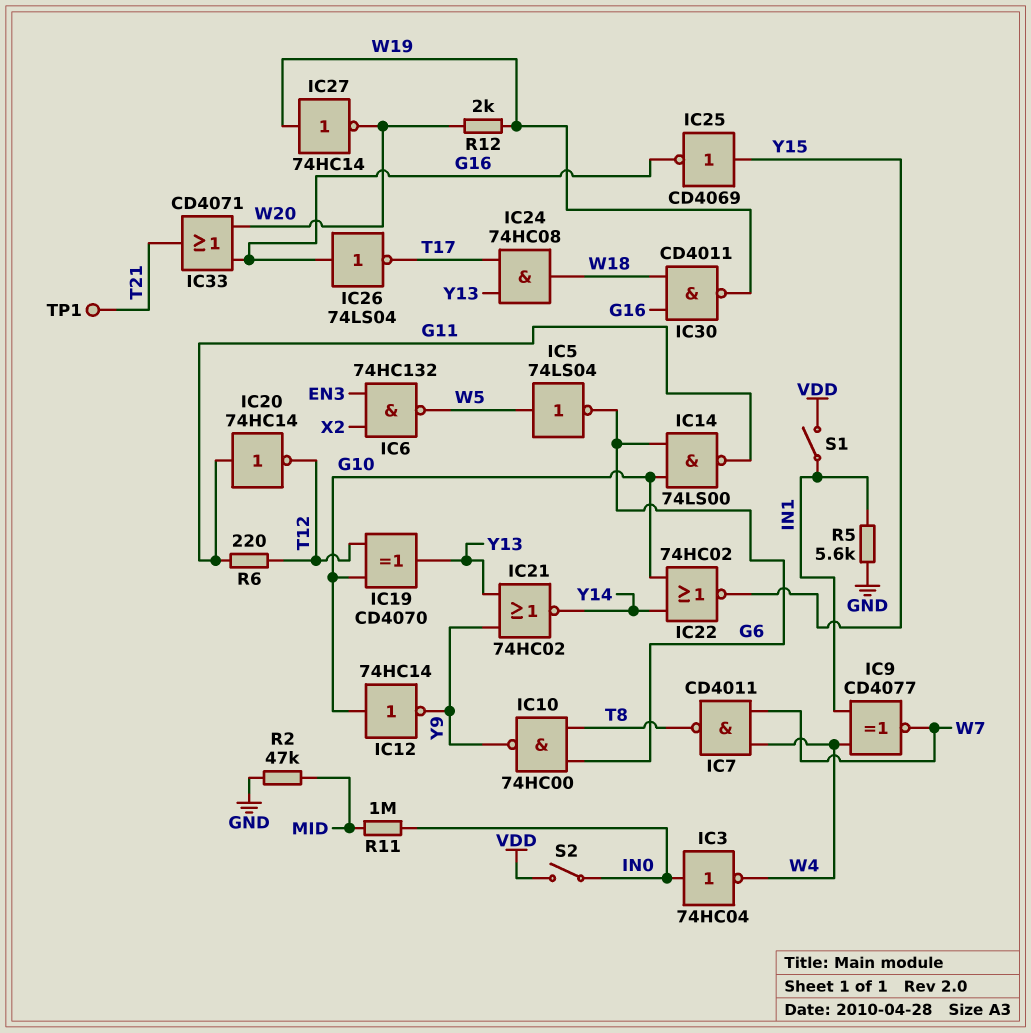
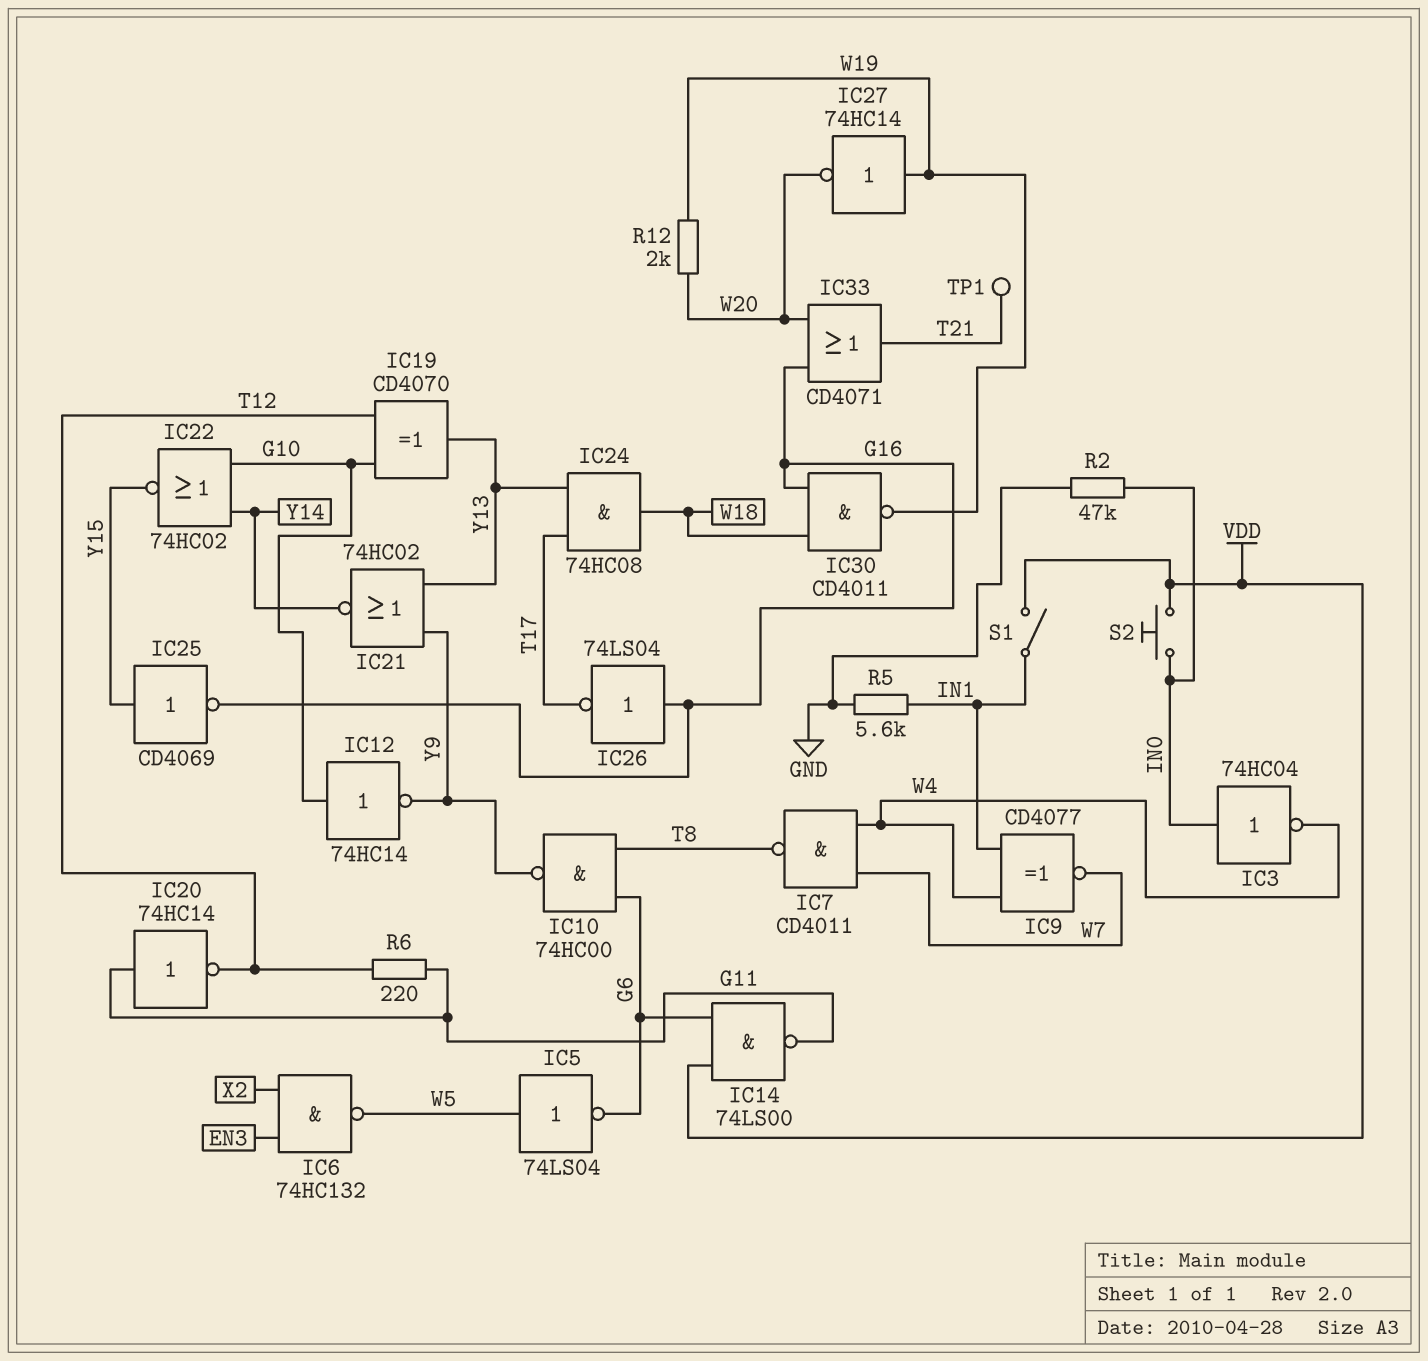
IC14: NAND 74LS00 (in G6, in G10, out G11) -> NAND 74LS00 (in G6, in VDD, out G11)
R2: 47k (GND, MID) -> 47k (GND, IN0)
R11: 1M (IN0, MID) -> none
S2: switch (IN0, VDD) -> button (IN0, VDD)

